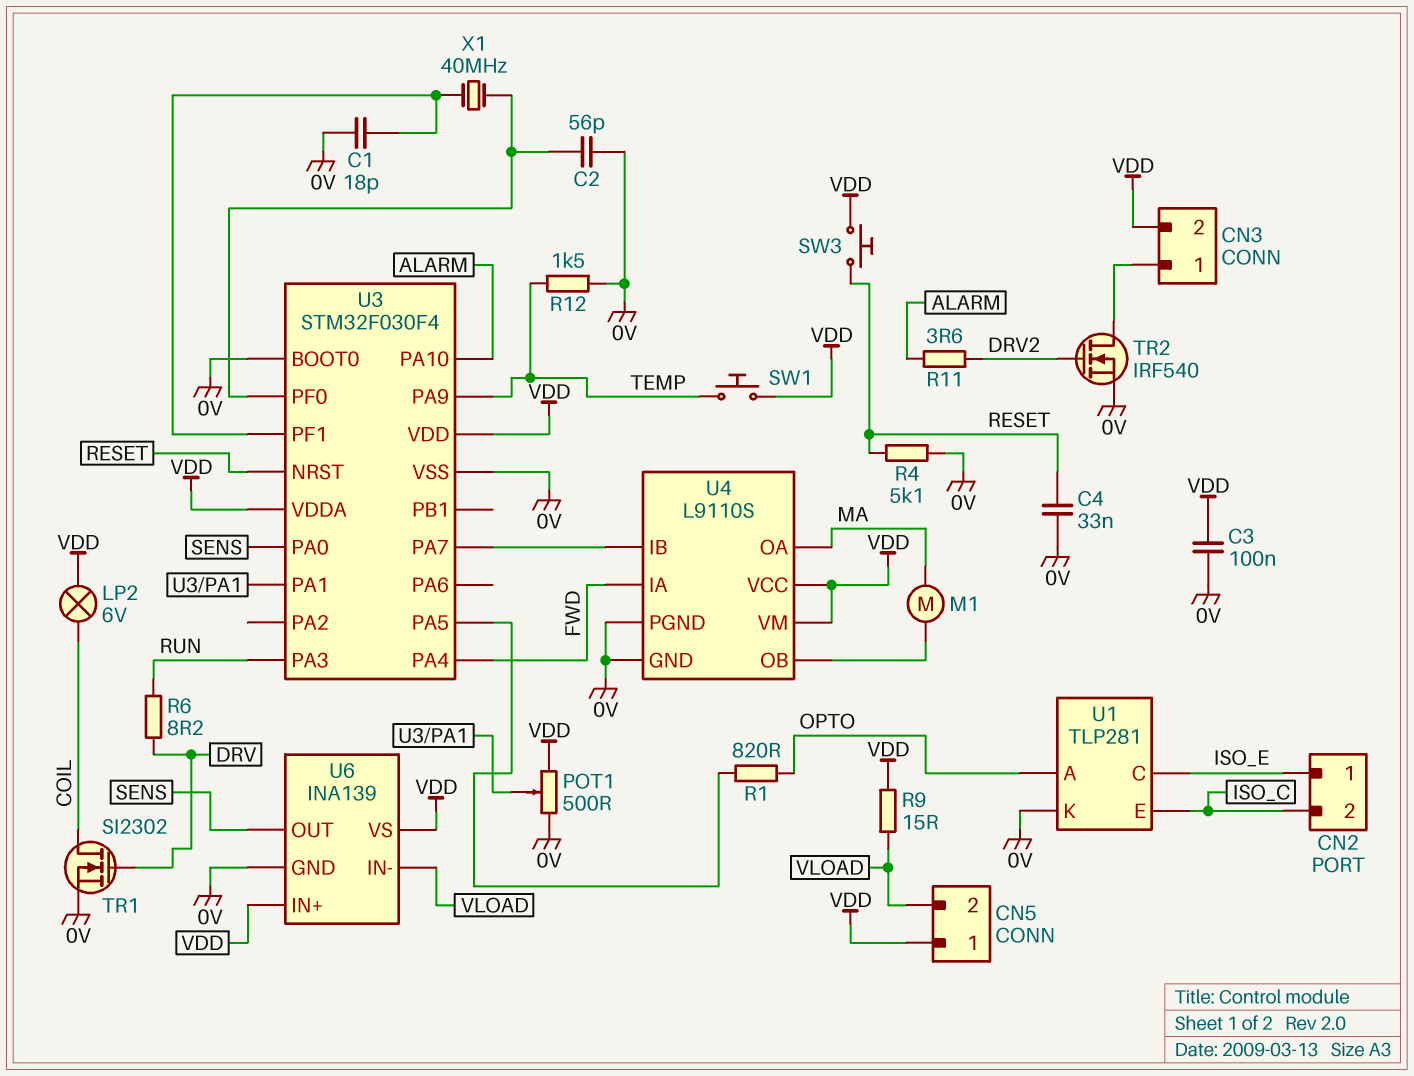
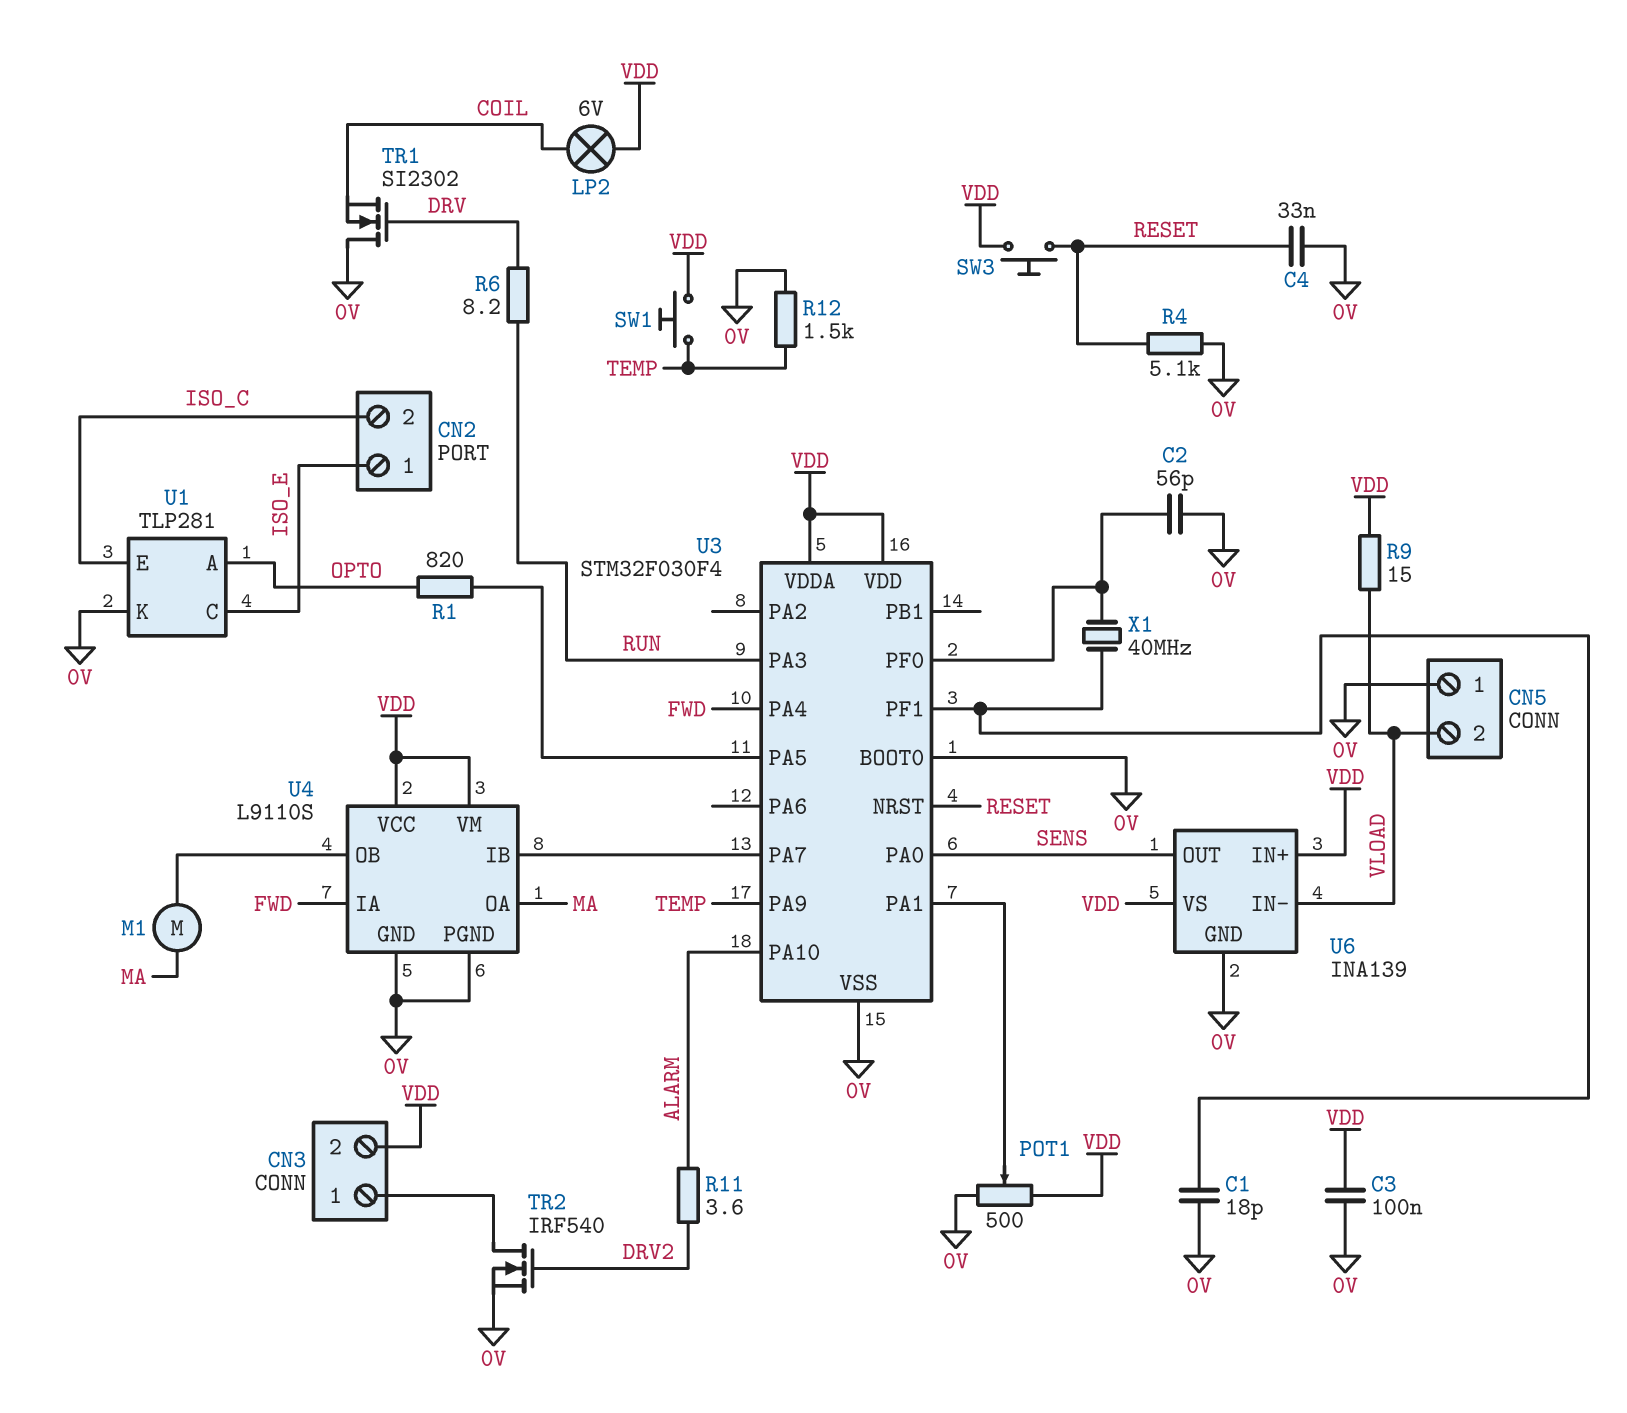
CN5 pin 1: VDD -> 0V
TR1: NMOS SI2302 (G DRV, D COIL, S 0V) -> NMOS SI2302 (G DRV, D 0V, S COIL)

